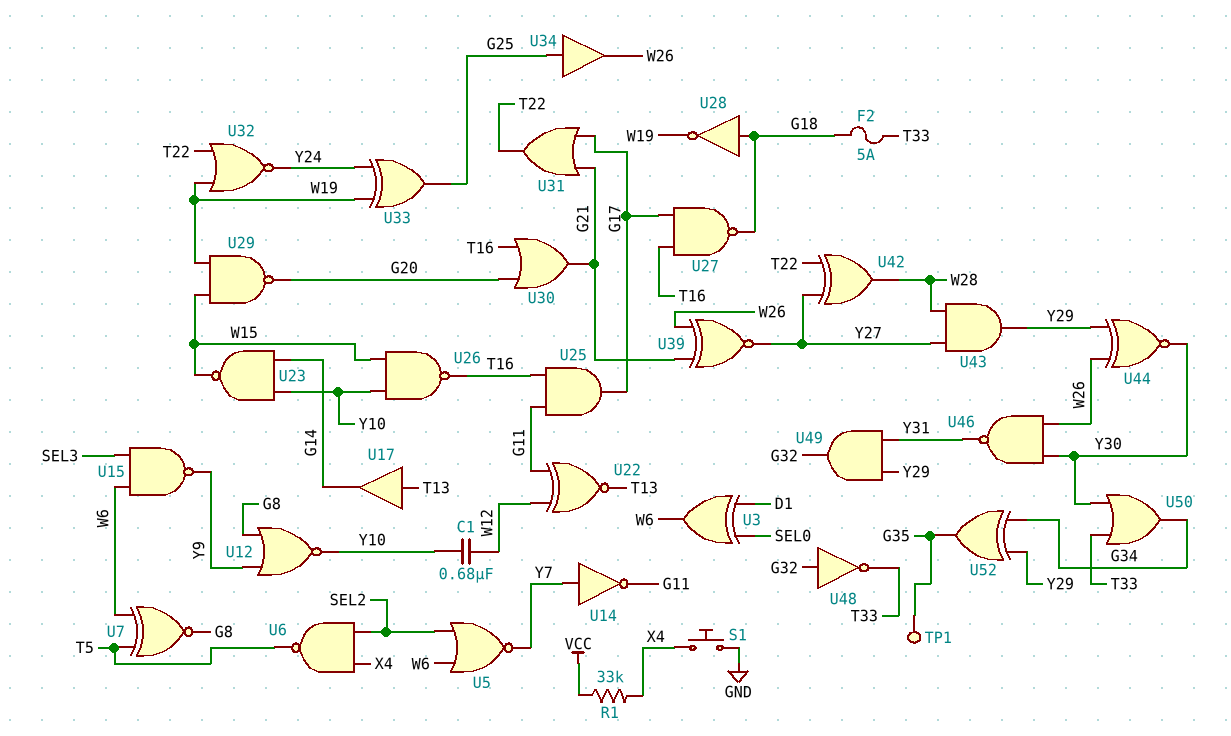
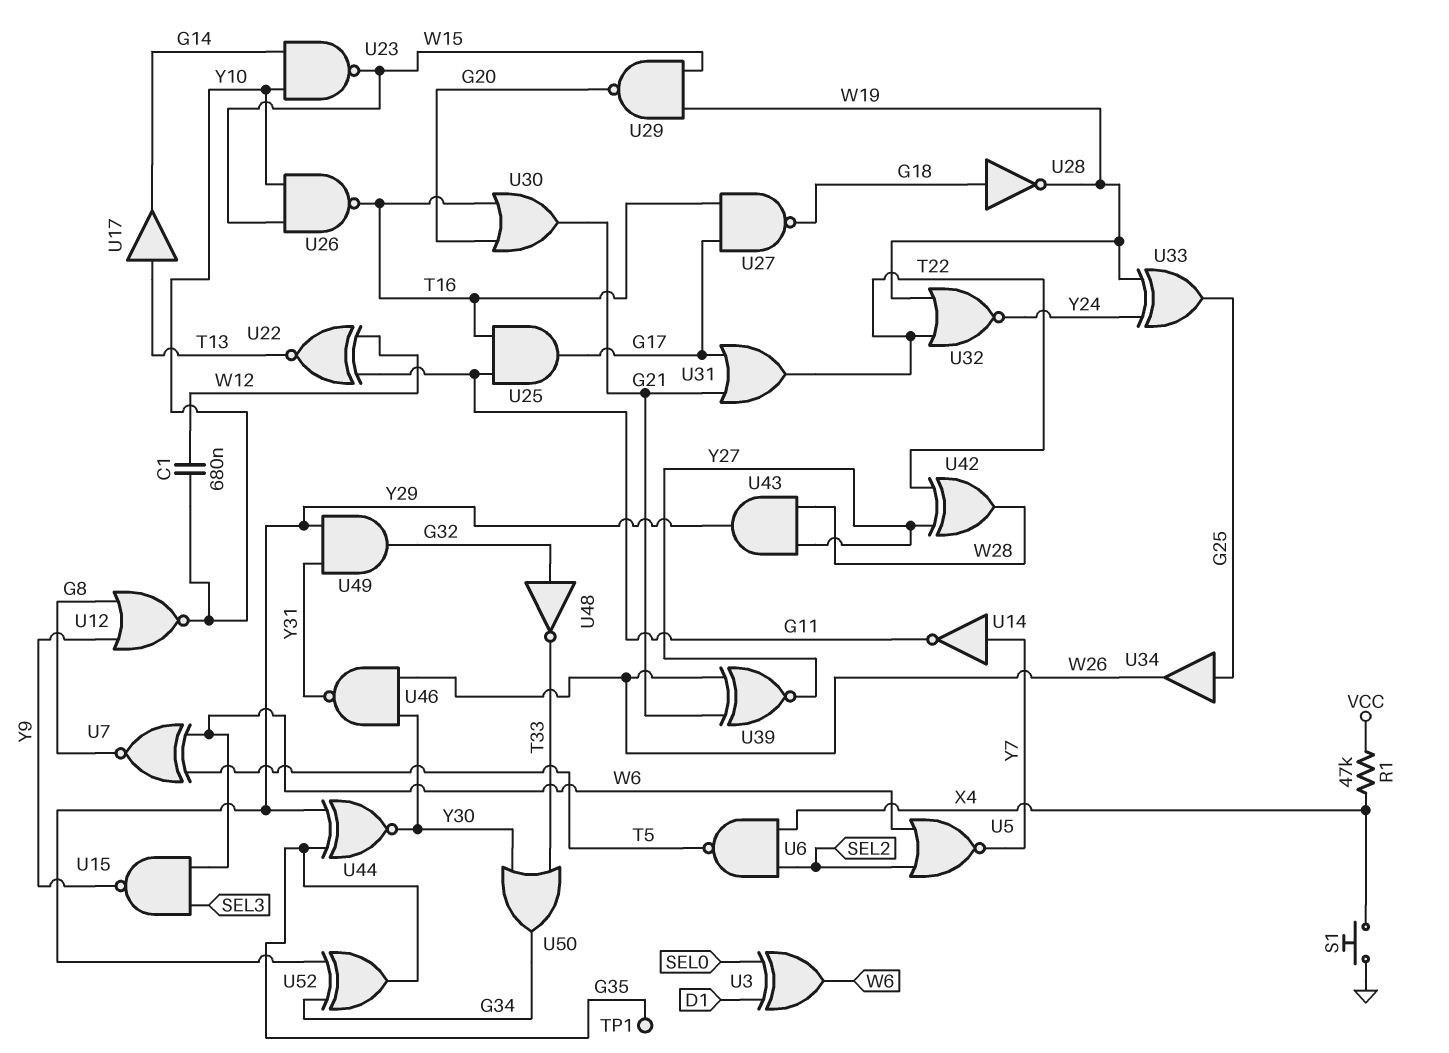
F2: 5A (G18, T33) -> none
R1: 33k (VCC, X4) -> 47k (VCC, X4)
U44: XNOR (in W26, in Y29, out Y30) -> XNOR (in G35, in Y29, out Y30)

